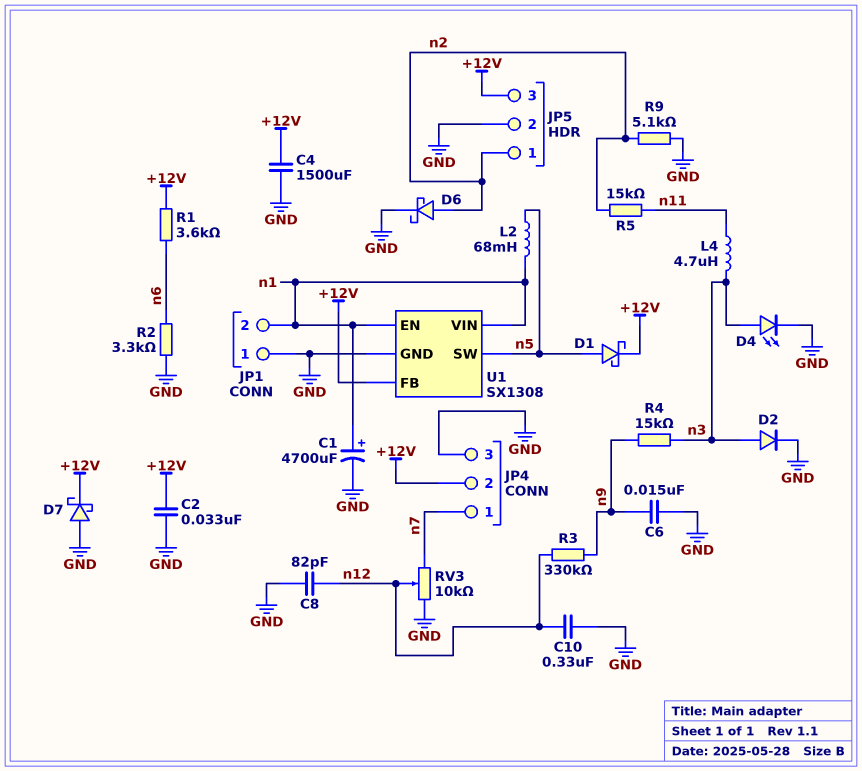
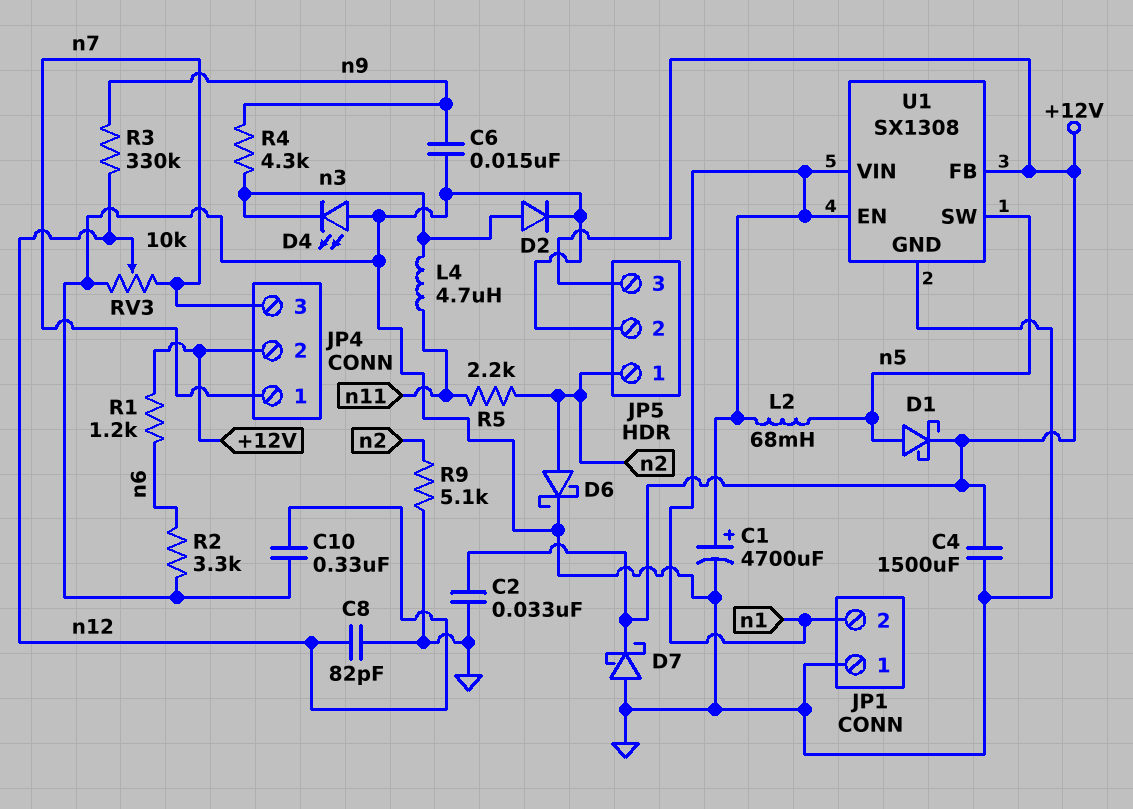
D4: LED (A n3, K GND) -> LED (A GND, K n3)
JP4 pin 3: GND -> n7
R1: 3.6k (+12V, n6) -> 1.2k (+12V, n6)
R4: 15k (n3, n9) -> 4.3k (n3, n9)
R5: 15k (n2, n11) -> 2.2k (n2, n11)

